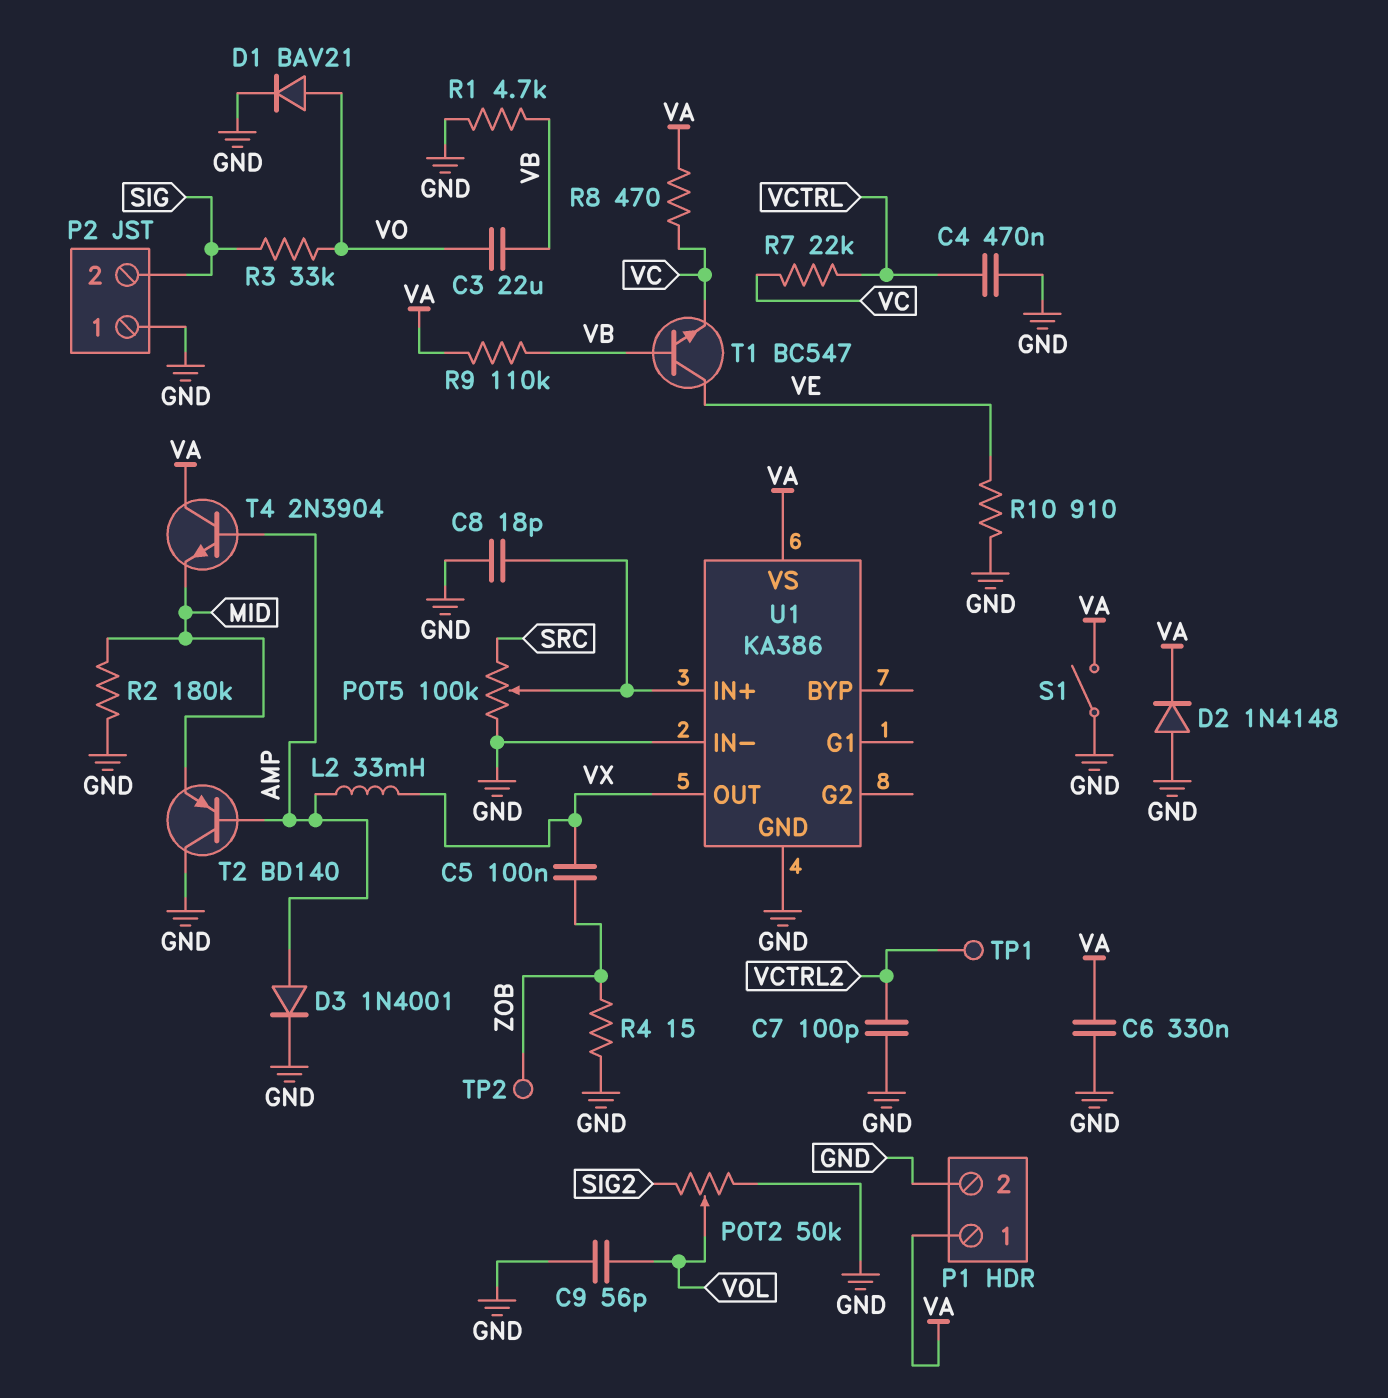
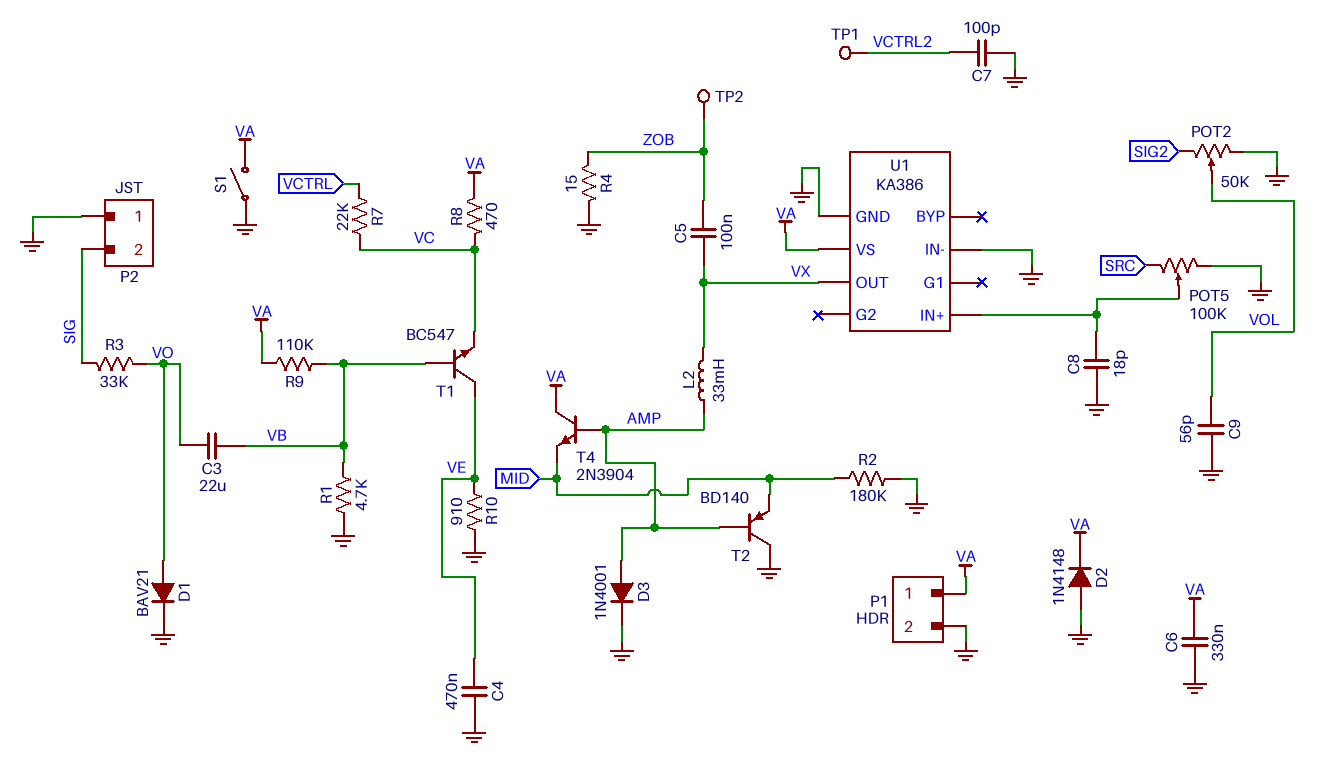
C4: 470nF (GND, VCTRL) -> 470nF (GND, VE)

